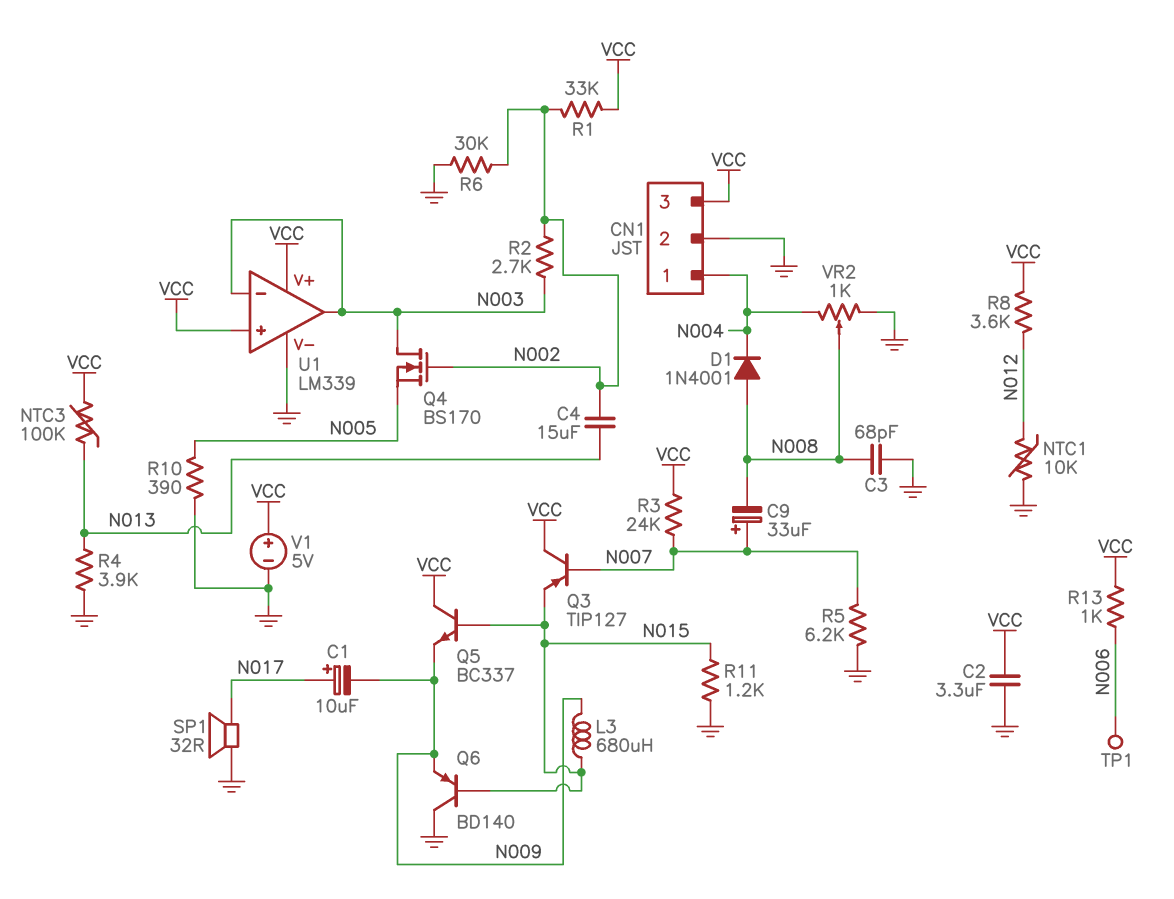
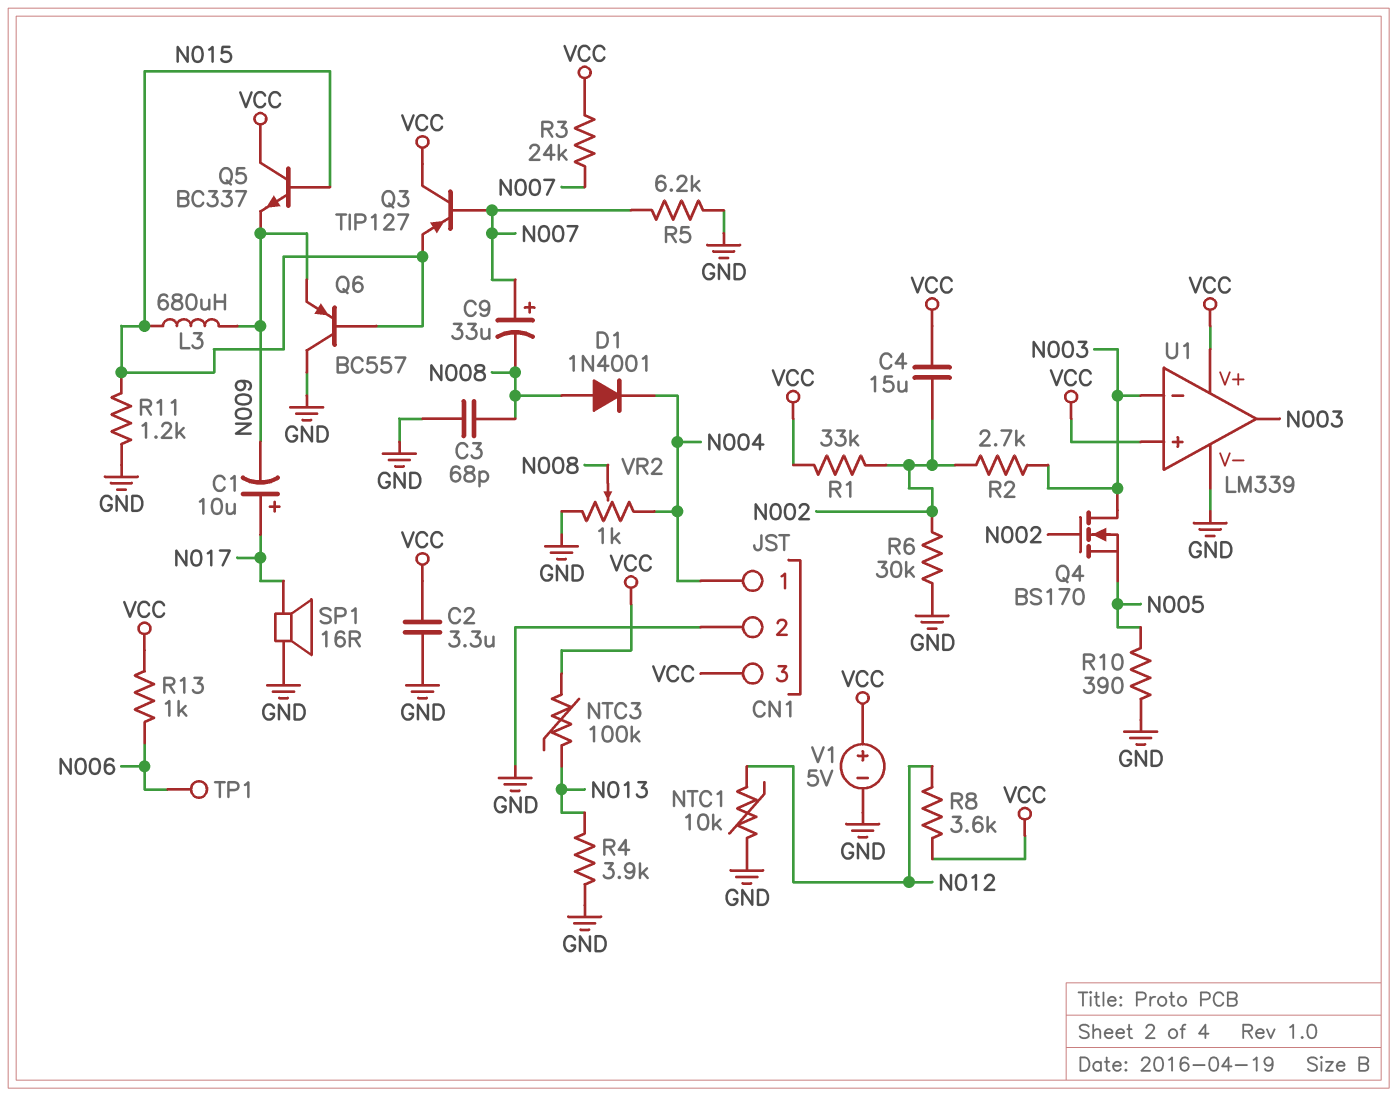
C4: 15uF (N002, N013) -> 15uF (N002, VCC)
Q6: PNP BD140 (B N015, C GND, E N009) -> PNP BC557 (B N015, C GND, E N009)
SP1: speaker 32R (GND, N017) -> speaker 16R (GND, N017)

